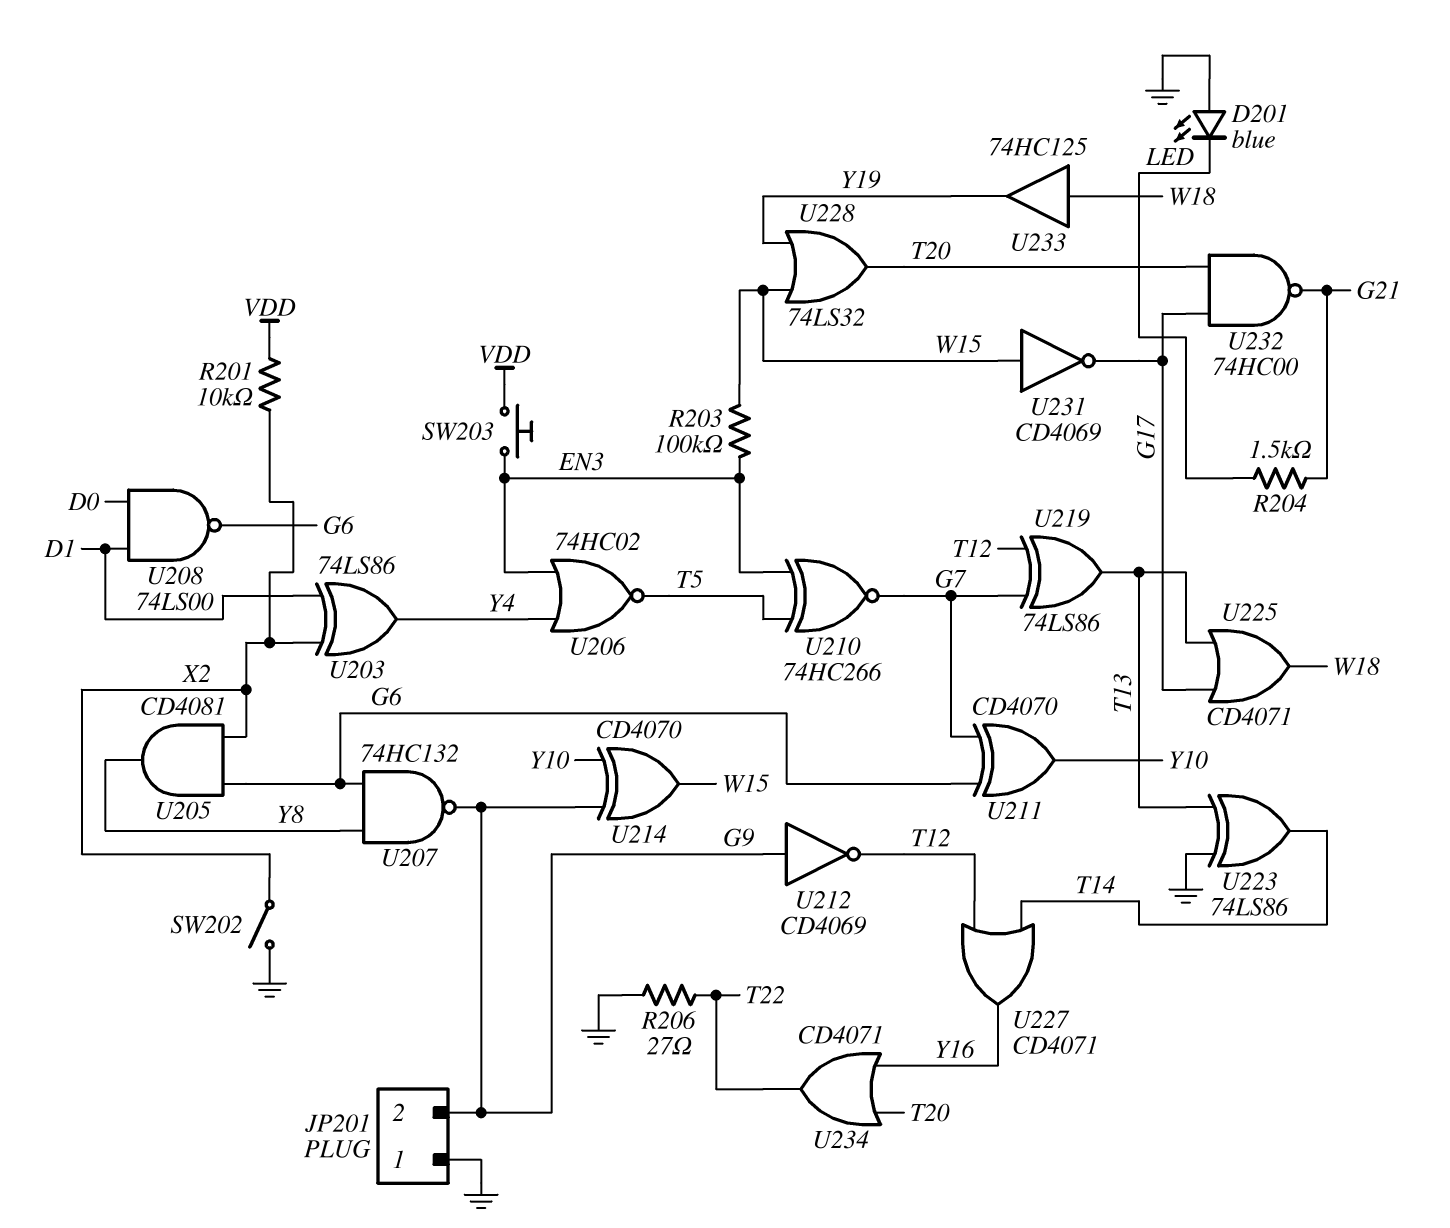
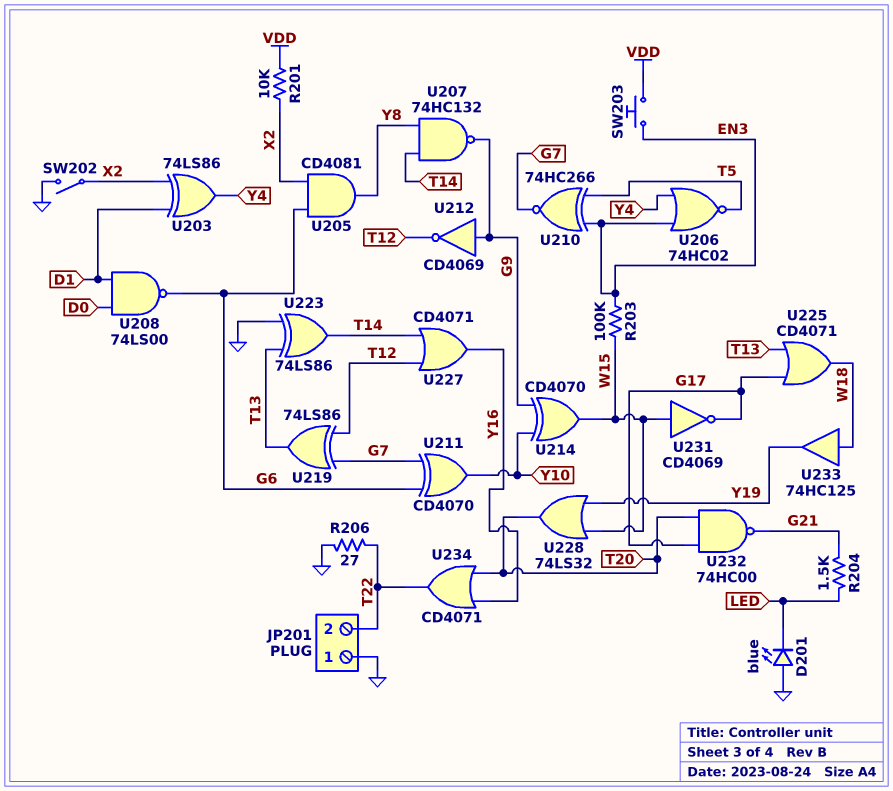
JP201 pin 2: G9 -> T22
U207: NAND 74HC132 (in G6, in Y8, out G9) -> NAND 74HC132 (in T14, in Y8, out G9)

